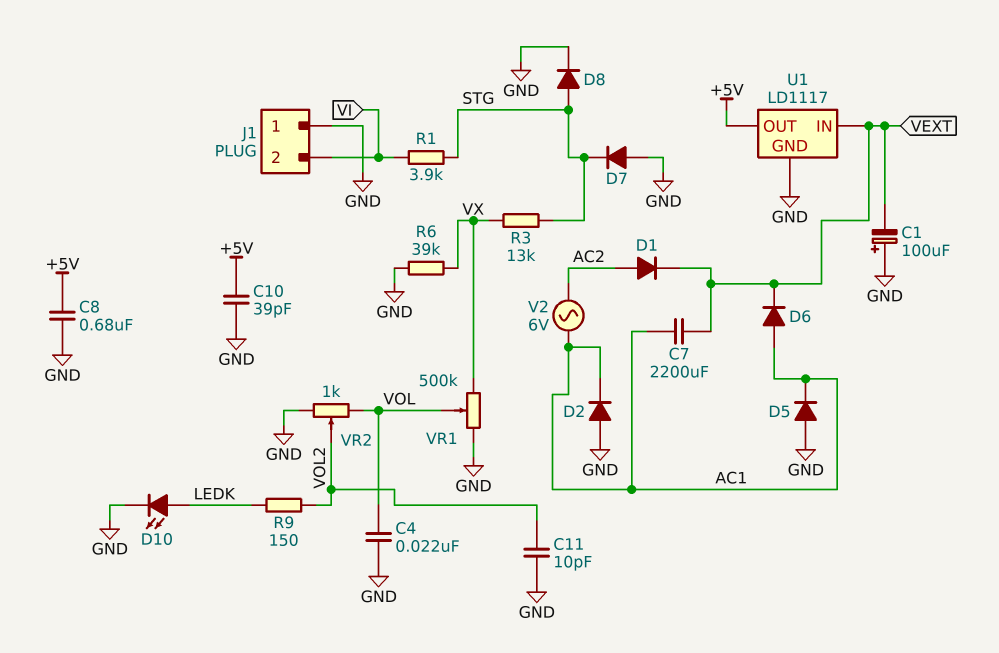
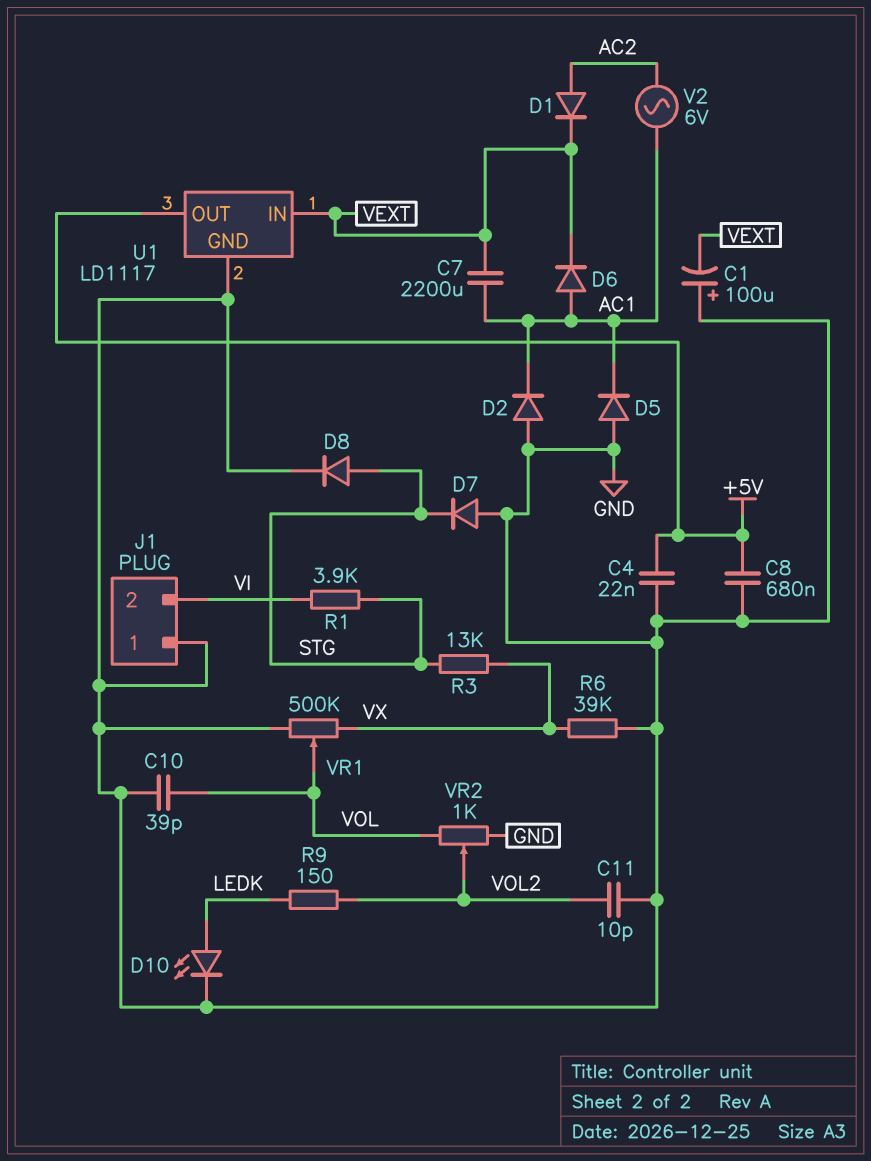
C4: 22nF (GND, VOL) -> 22nF (+5V, GND)
C10: 39pF (+5V, GND) -> 39pF (GND, VOL)

